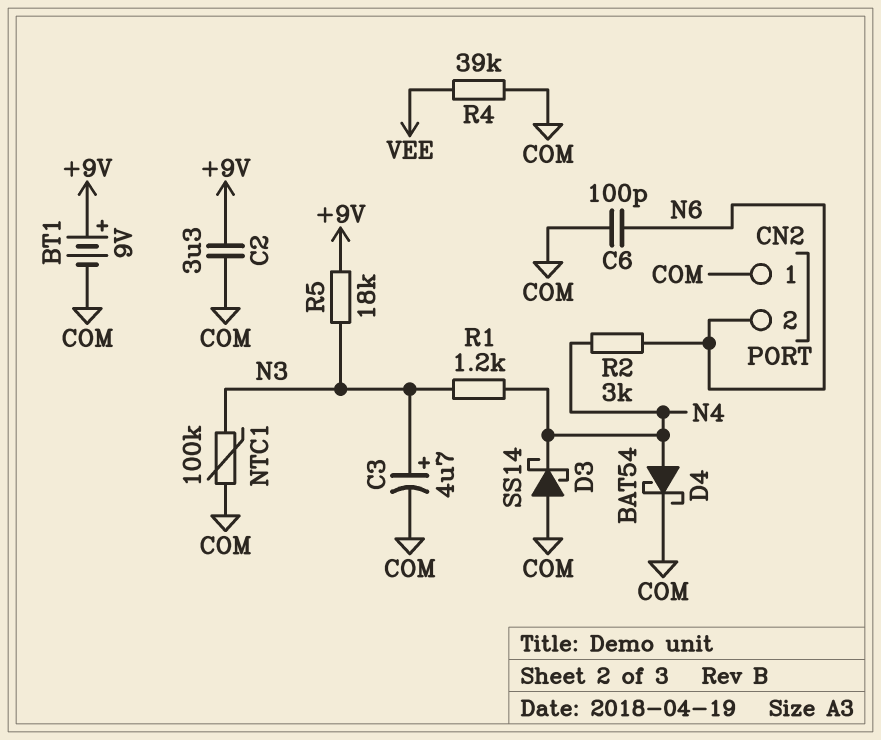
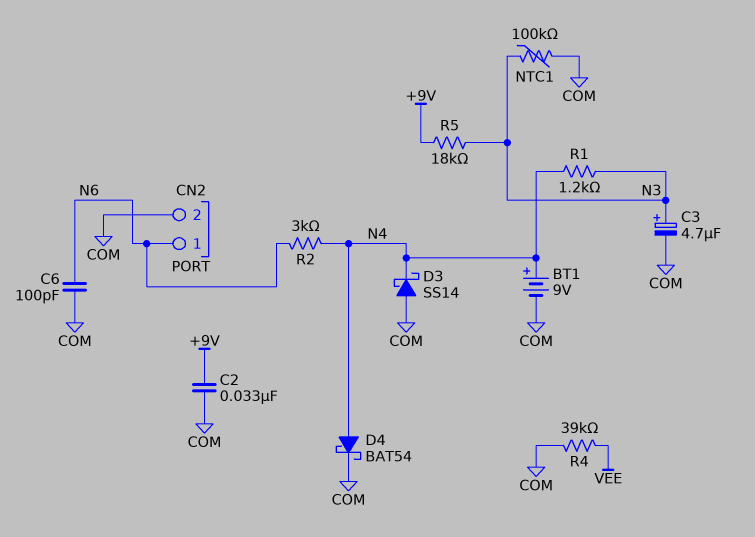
BT1: 9V (plus +9V, minus COM) -> 9V (plus N4, minus COM)
C2: 3.3uF (+9V, COM) -> 33nF (+9V, COM)
CN2 pin 1: COM -> N6
CN2 pin 2: N6 -> COM

